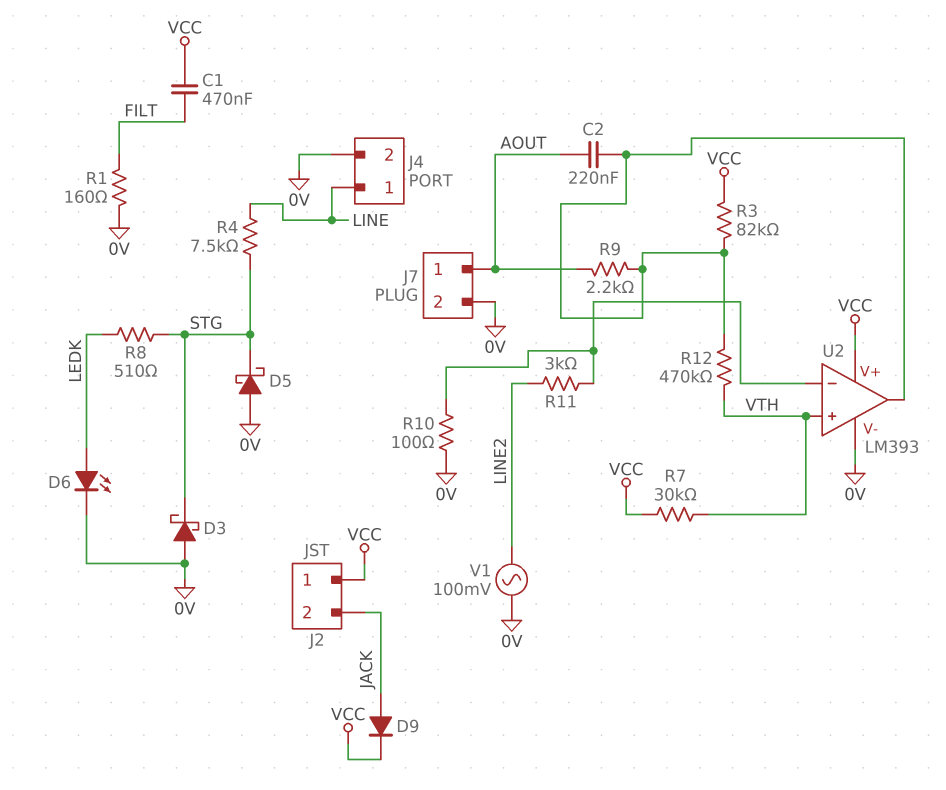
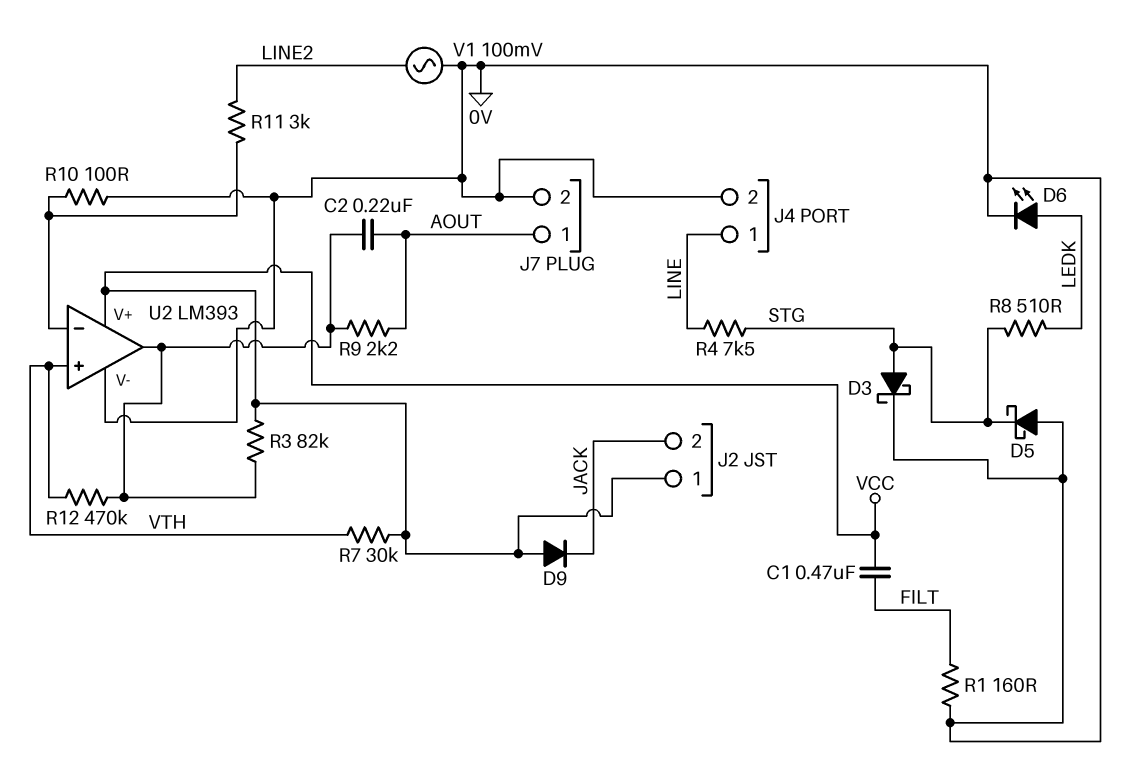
D3: schottky (A 0V, K STG) -> schottky (A STG, K 0V)
D9: diode (A JACK, K VCC) -> diode (A VCC, K JACK)

